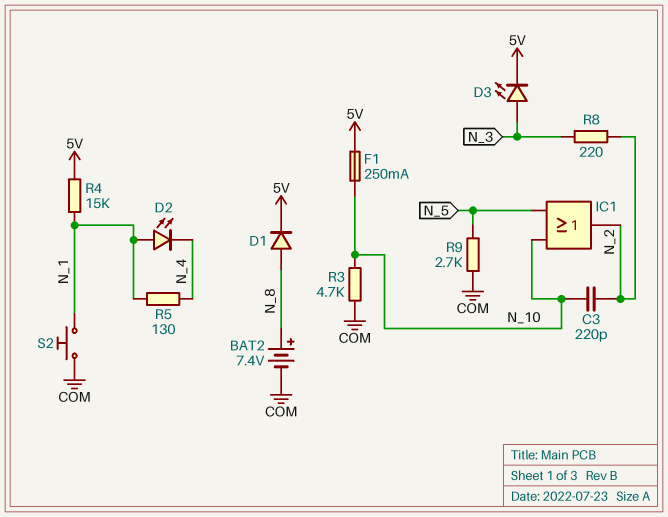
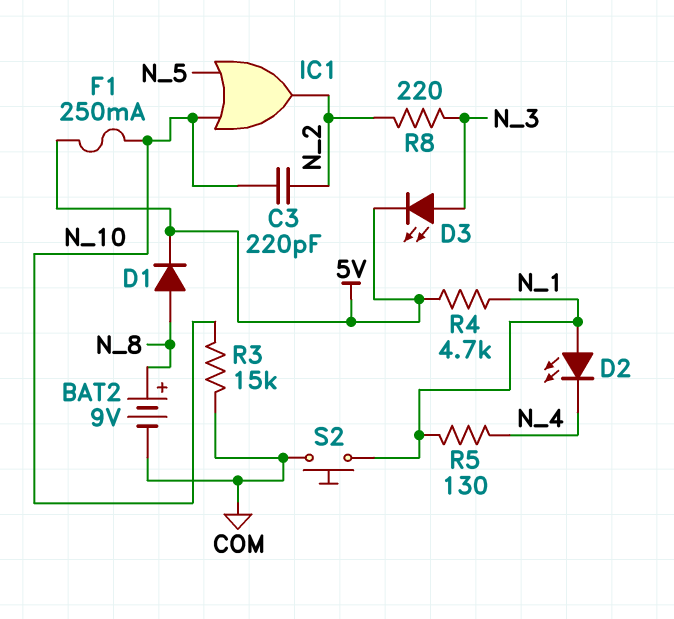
BAT2: 7.4V (plus N_8, minus COM) -> 9V (plus N_8, minus COM)
R3: 4.7k (COM, N_10) -> 15k (COM, N_10)
R4: 15k (5V, N_1) -> 4.7k (5V, N_1)
R9: 2.7k (COM, N_5) -> none

